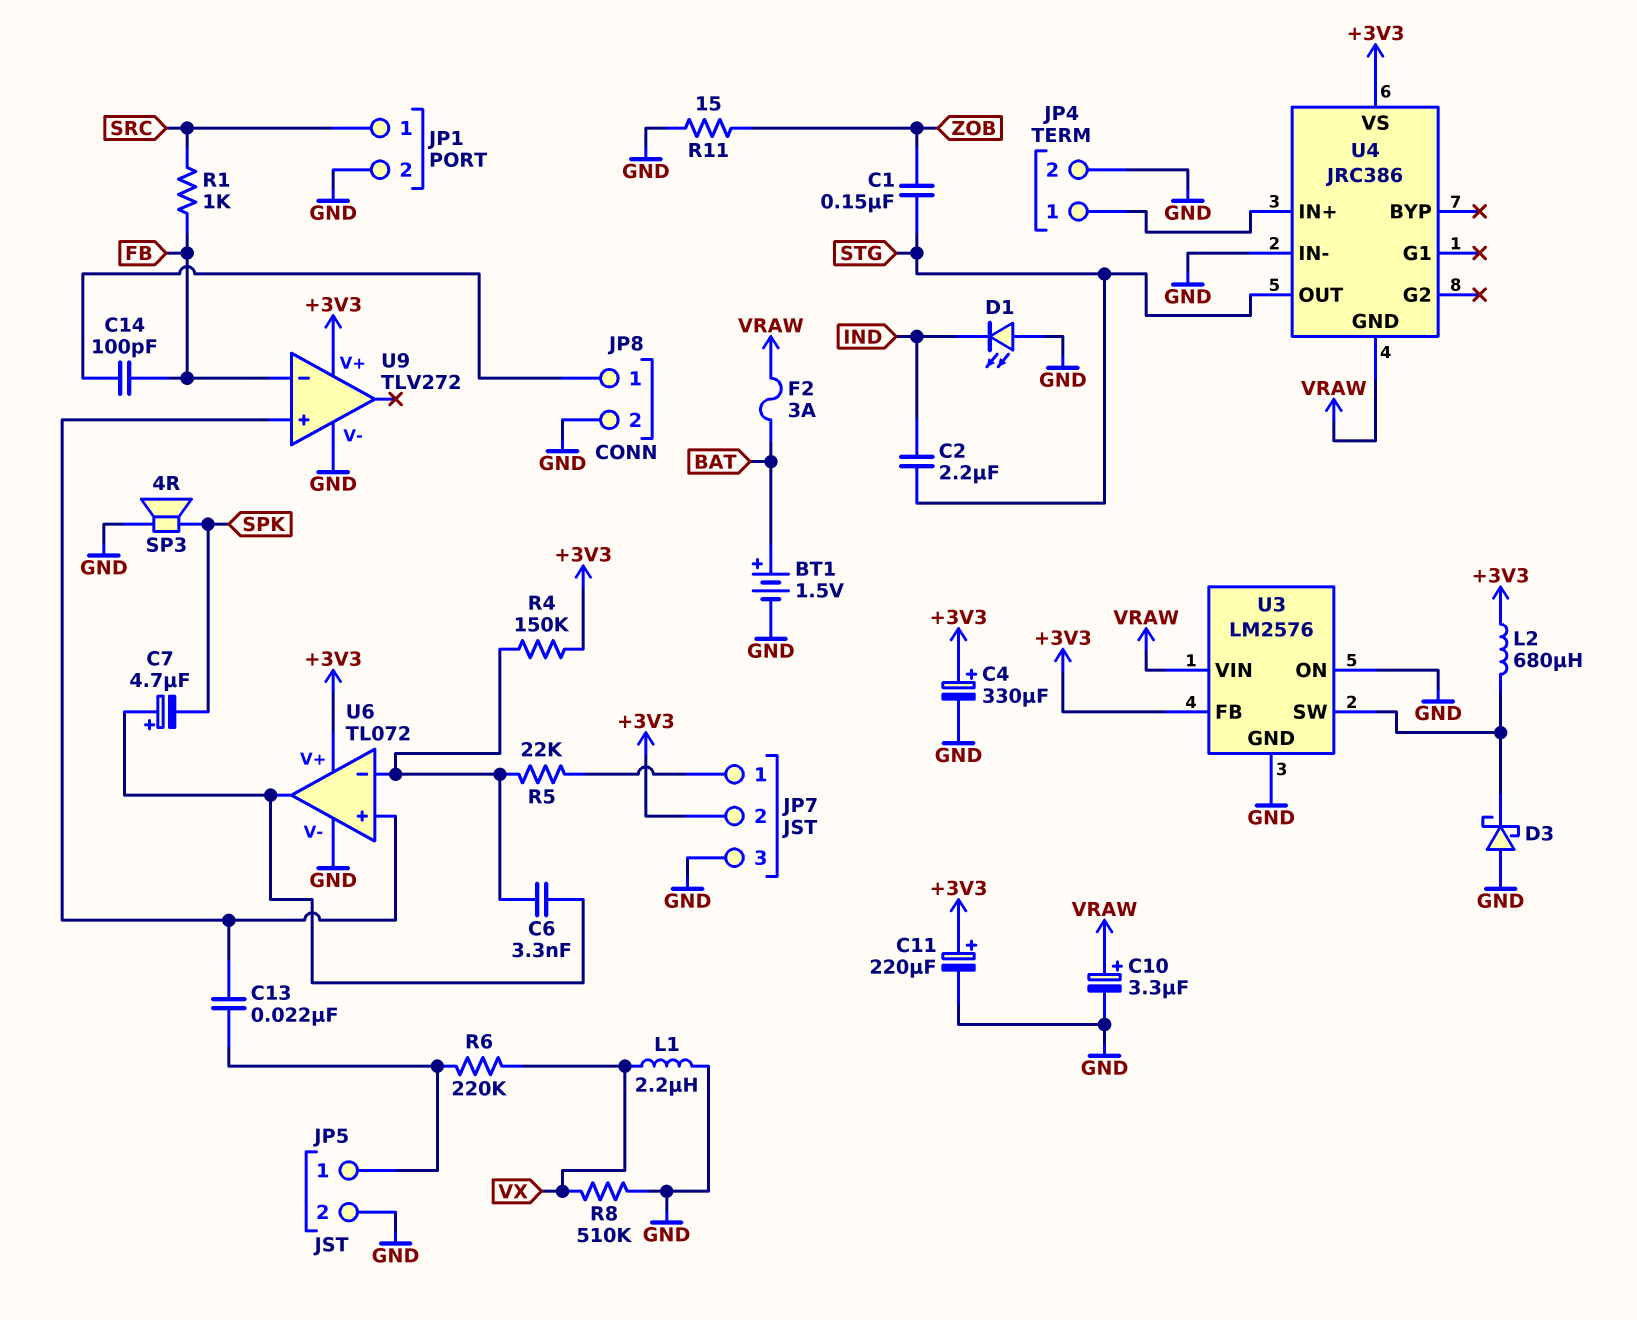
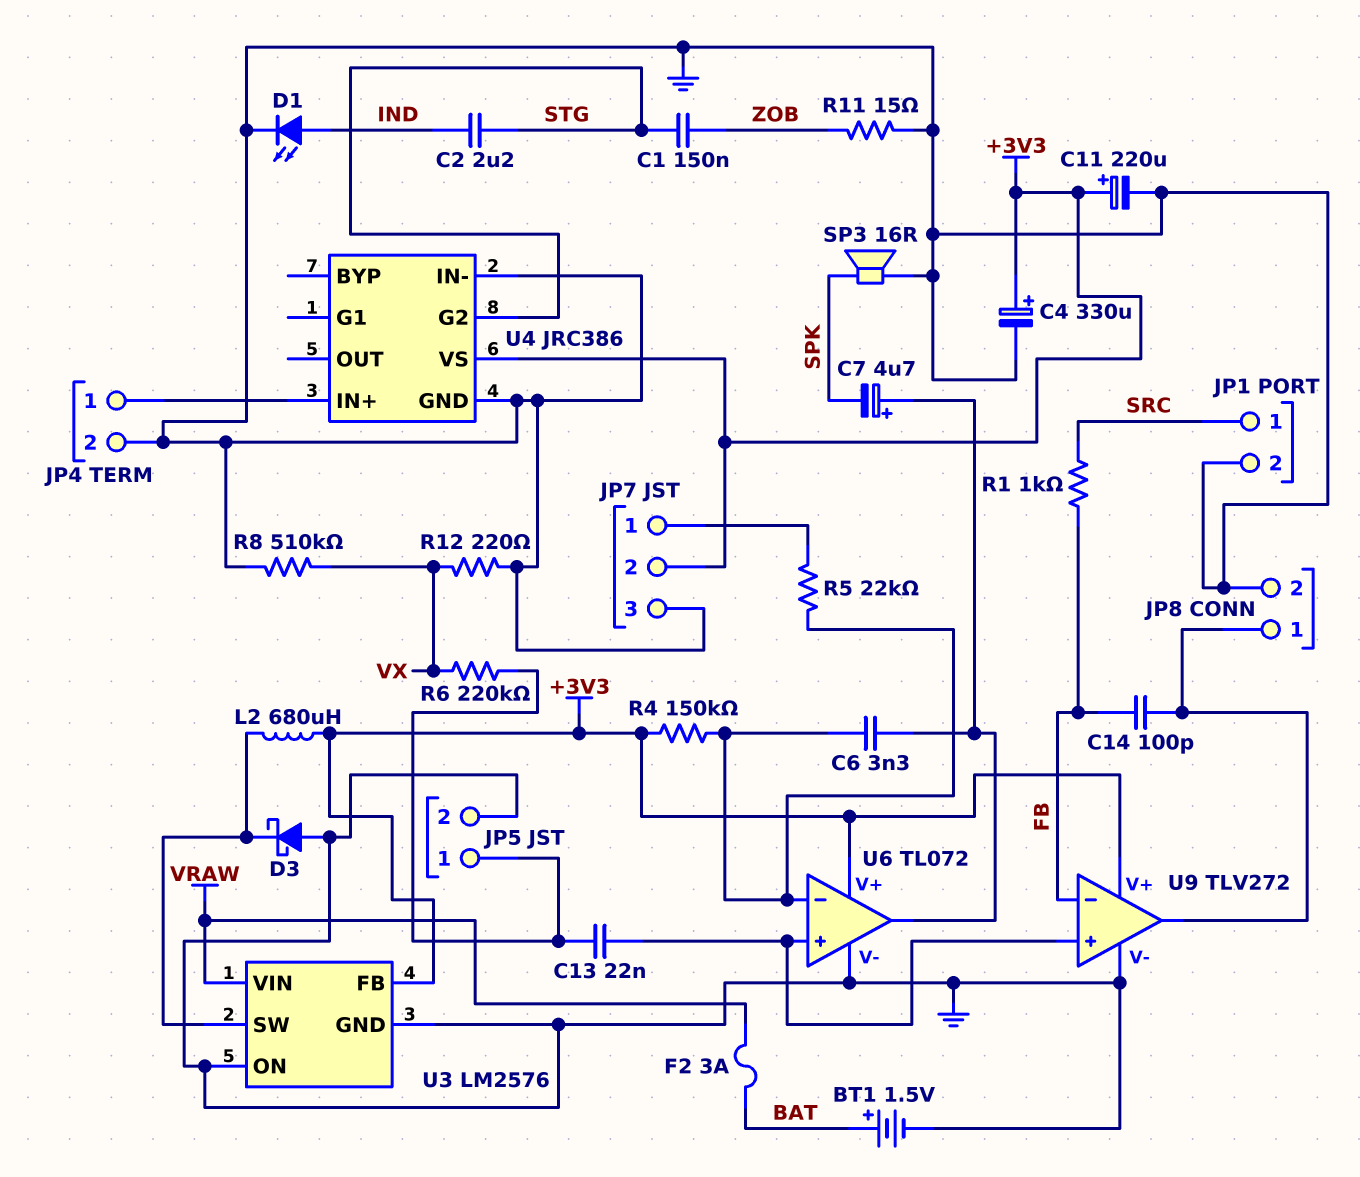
C10: 3.3uF (plus VRAW, minus GND) -> none
D1: LED (A GND, K IND) -> LED (A IND, K GND)
L1: 2.2uH (GND, VX) -> none
R12: none -> 220 (GND, VX)
SP3: speaker 4R (GND, SPK) -> speaker 16R (GND, SPK)
U4 pin G2: none -> STG
U4 pin GND: VRAW -> GND
U4 pin OUT: STG -> none
U9 pin out: none -> JP8/1

